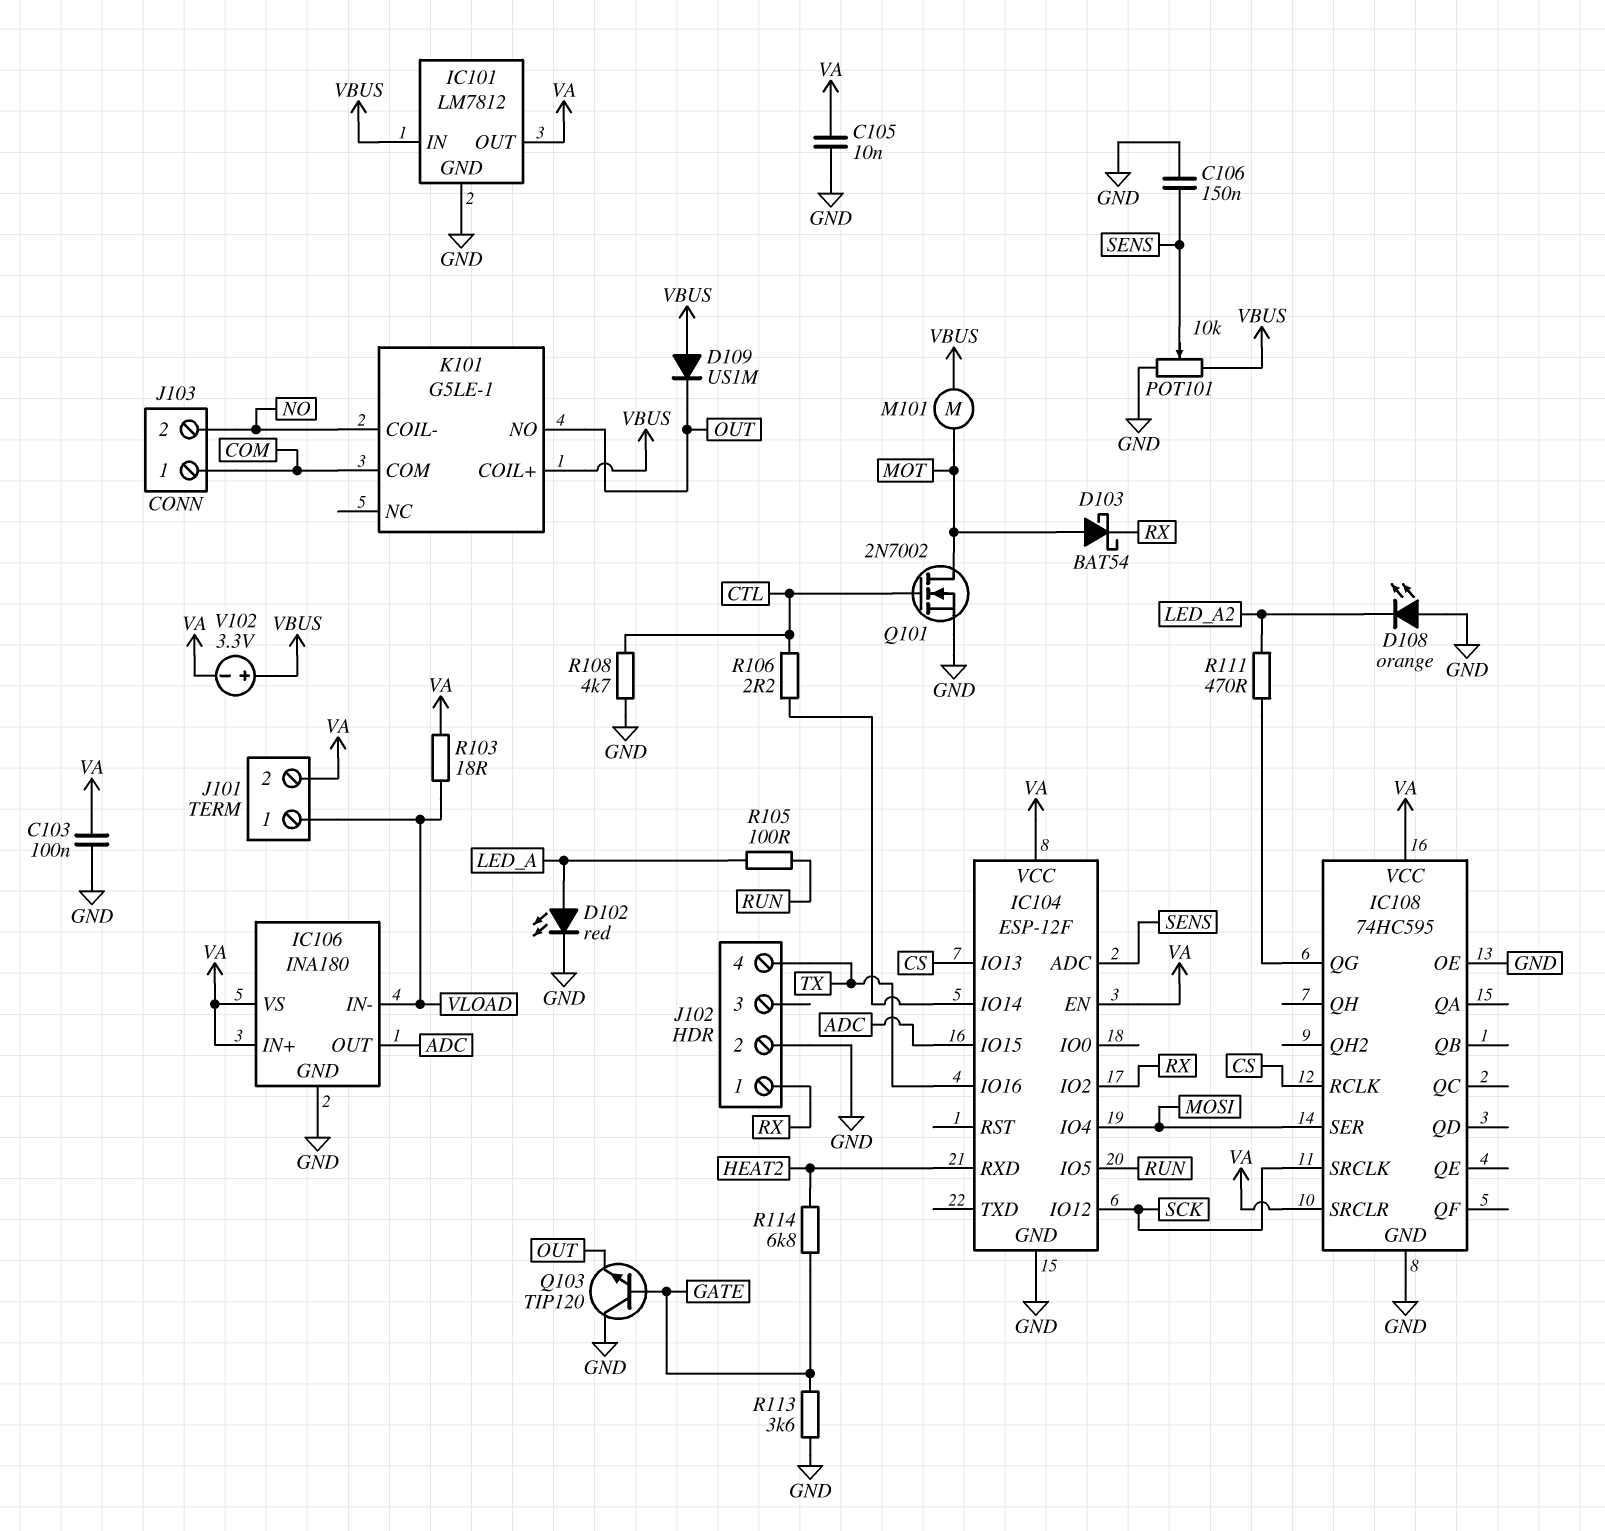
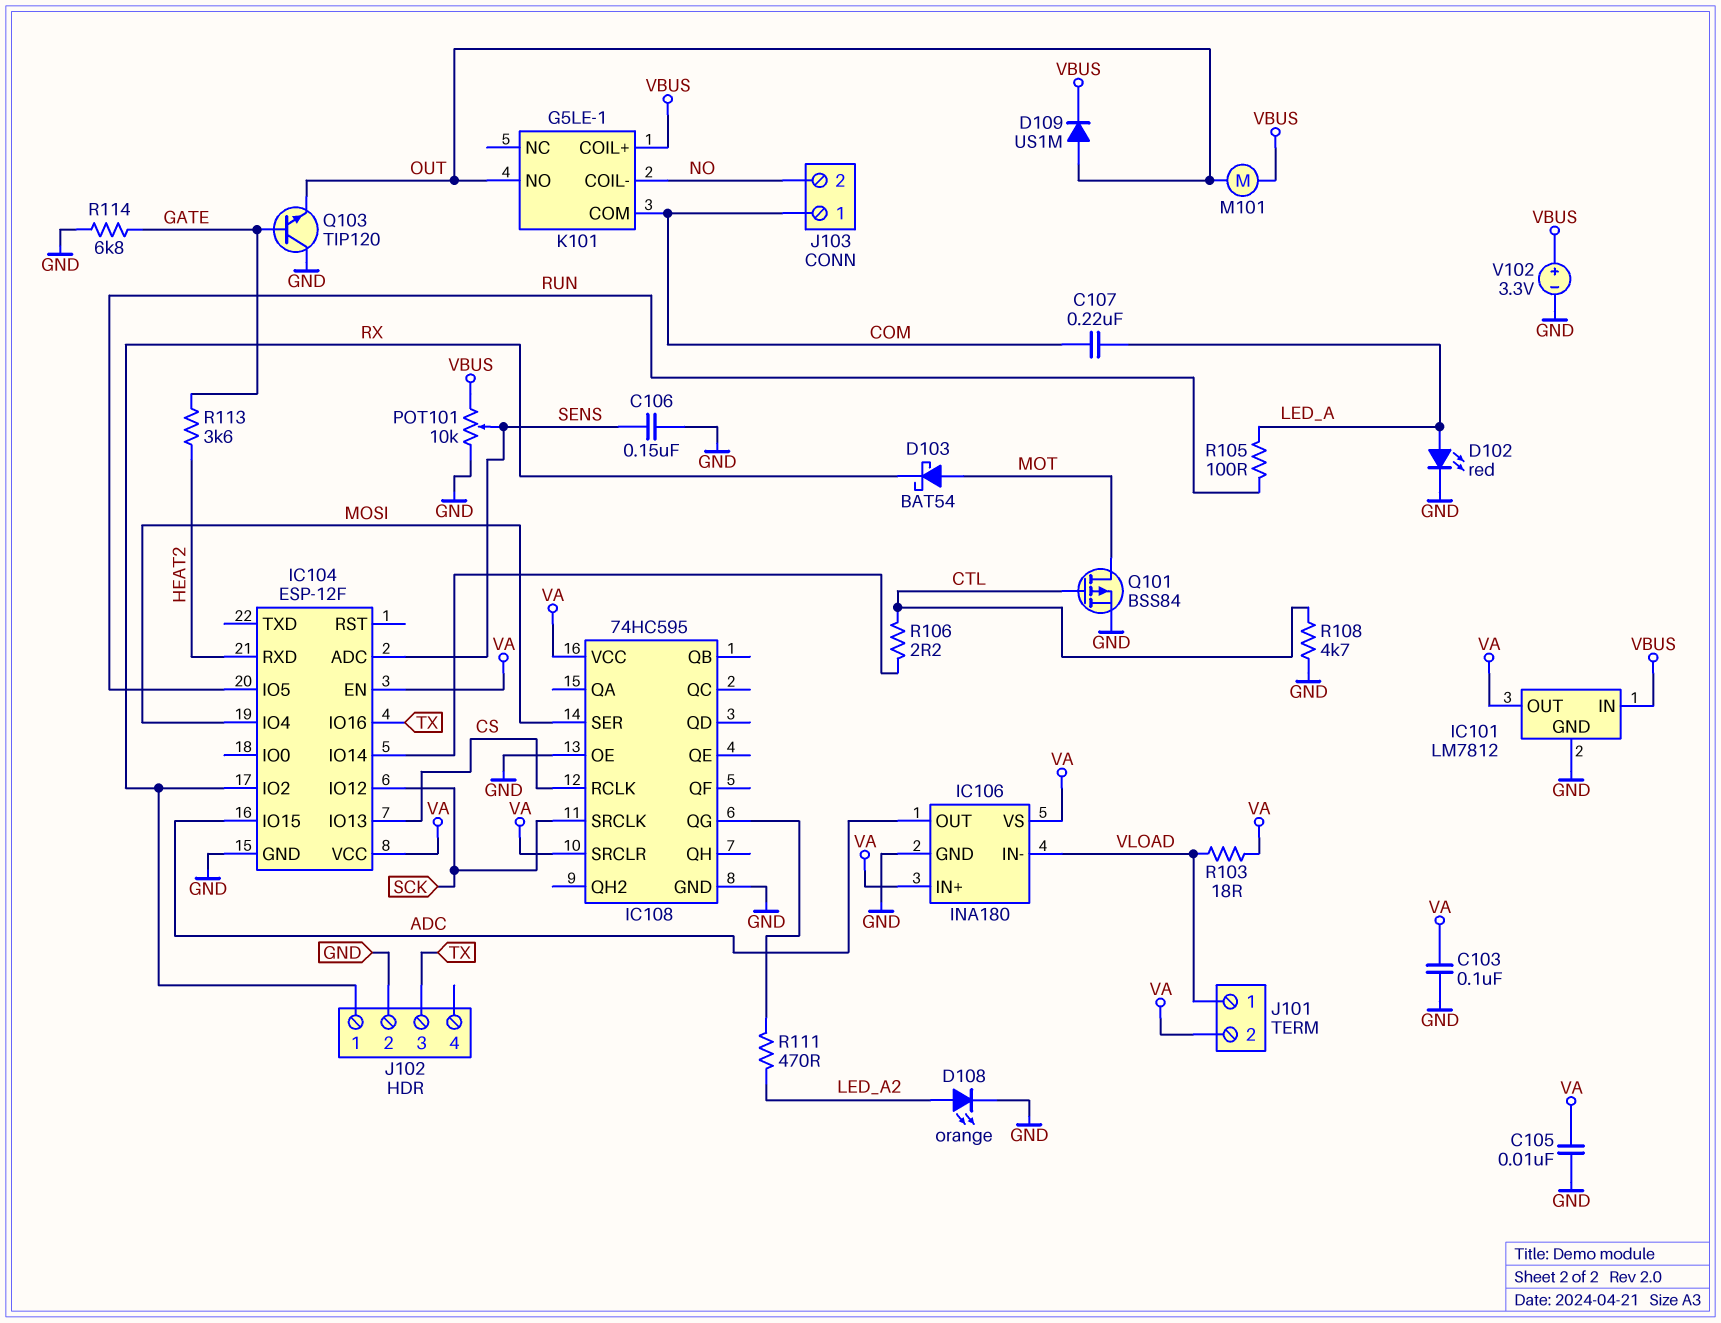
C107: none -> 220nF (COM, LED_A)
D108: LED orange (A GND, K LED_A2) -> LED orange (A LED_A2, K GND)
D109: diode US1M (A VBUS, K OUT) -> diode US1M (A OUT, K VBUS)
J102 pin 3: none -> TX
J102 pin 4: TX -> none
M101: motor (MOT, VBUS) -> motor (OUT, VBUS)
Q101: NMOS 2N7002 (G CTL, D MOT, S GND) -> PMOS BSS84 (G CTL, D MOT, S GND)
R113: 3.6k (GATE, GND) -> 3.6k (GATE, HEAT2)
R114: 6.8k (GATE, HEAT2) -> 6.8k (GATE, GND)
V102: 3.3V (plus VBUS, minus VA) -> 3.3V (plus VBUS, minus GND)

